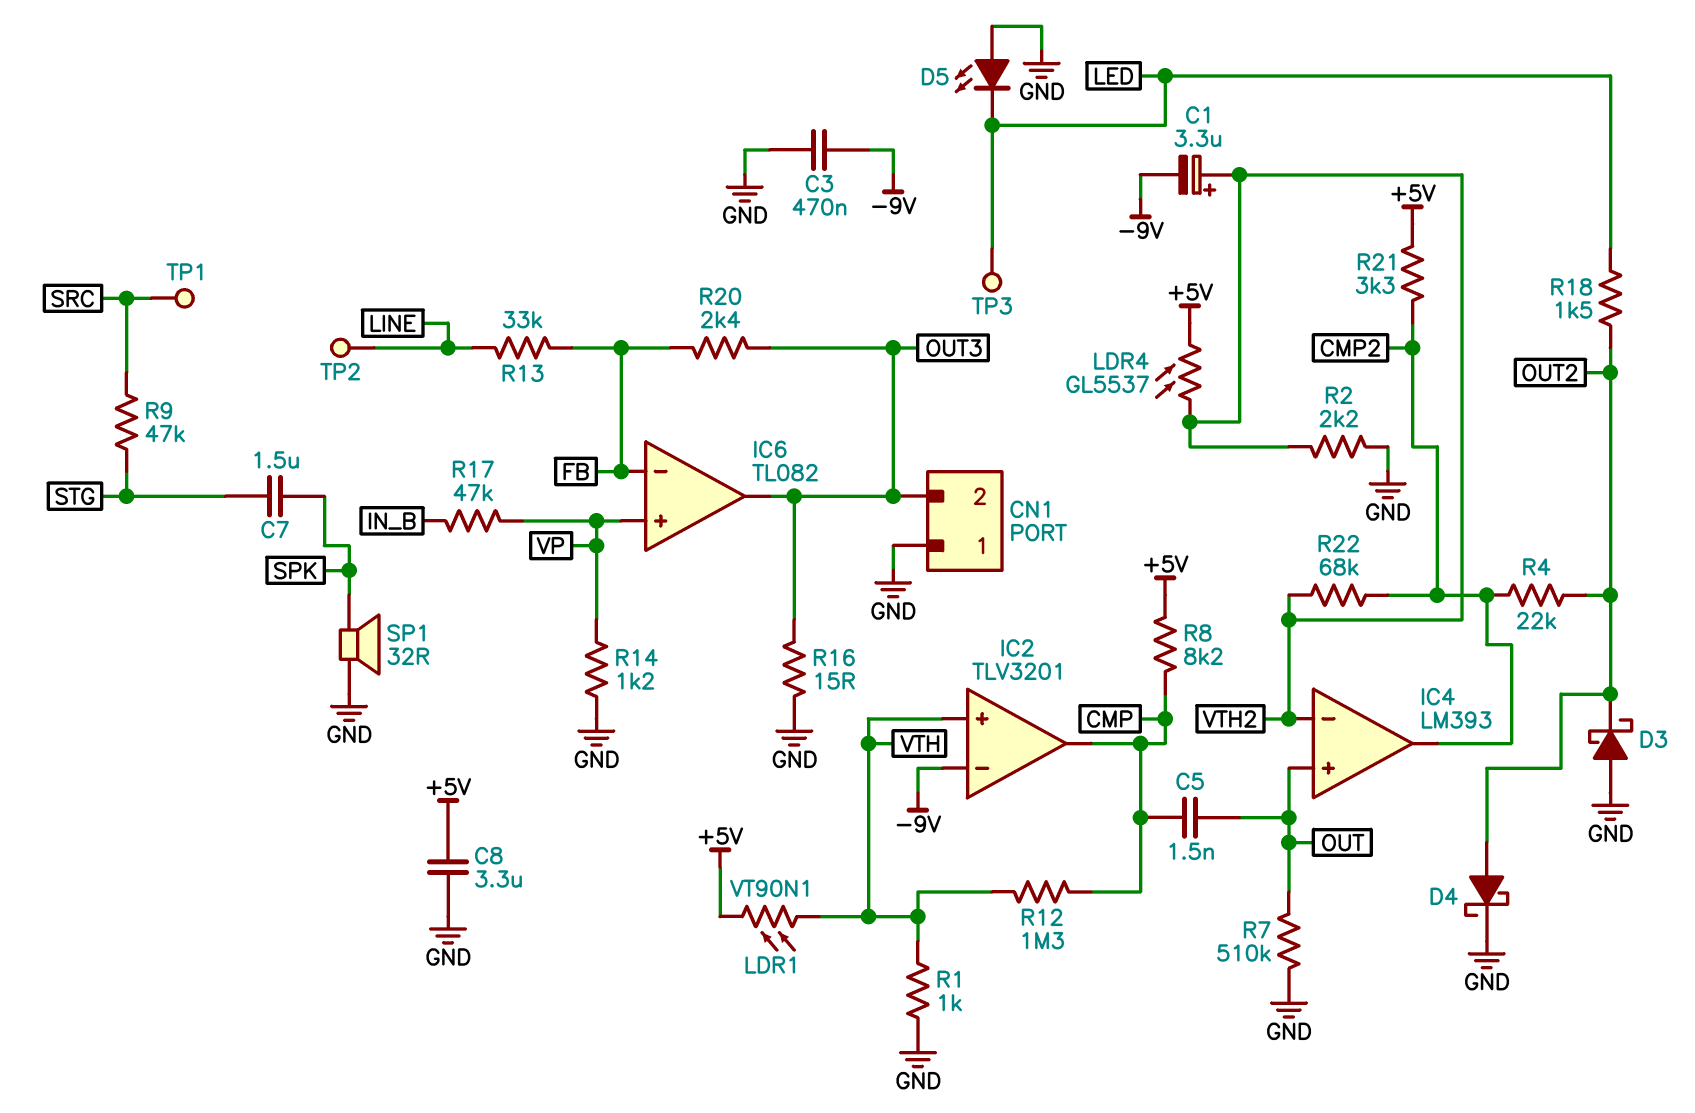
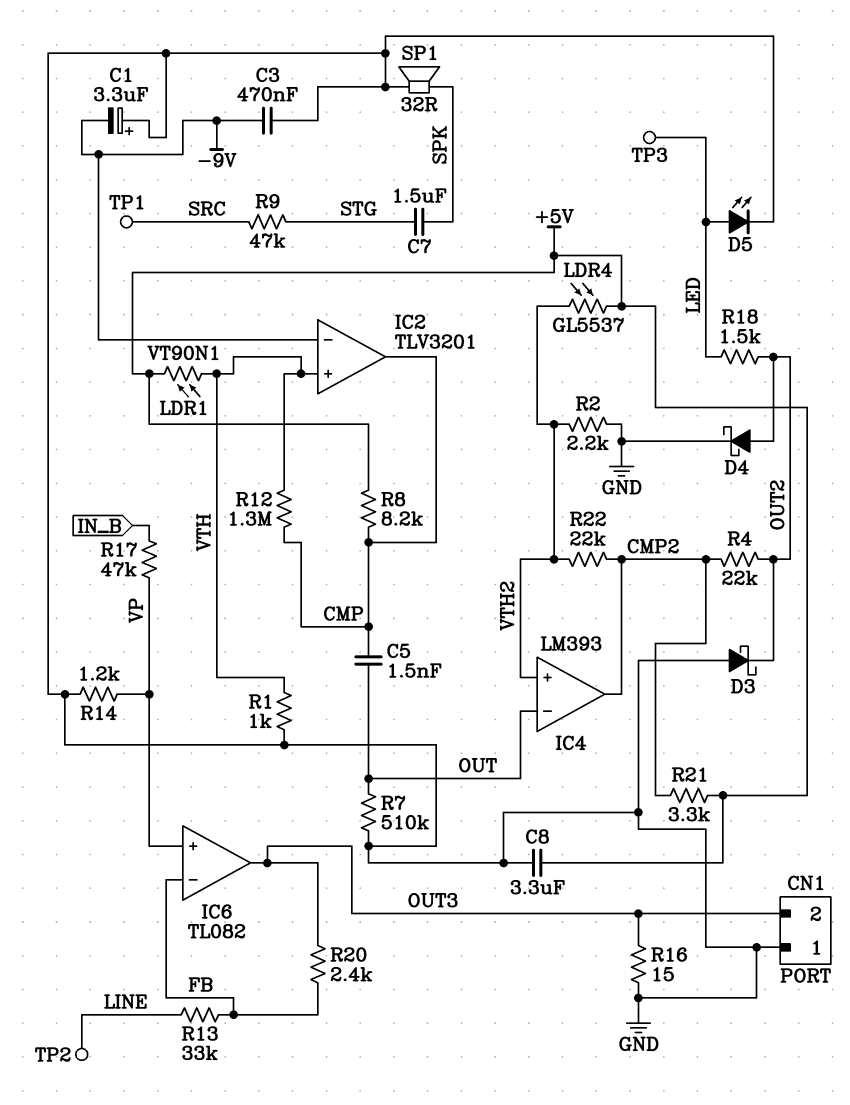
C1: 3.3uF (plus VTH2, minus -9V) -> 3.3uF (plus GND, minus -9V)
D5: LED (A GND, K LED) -> LED (A LED, K GND)
IC4 pin in+: OUT -> VTH2
IC4 pin in-: VTH2 -> OUT
R22: 68k (CMP2, VTH2) -> 22k (CMP2, VTH2)

